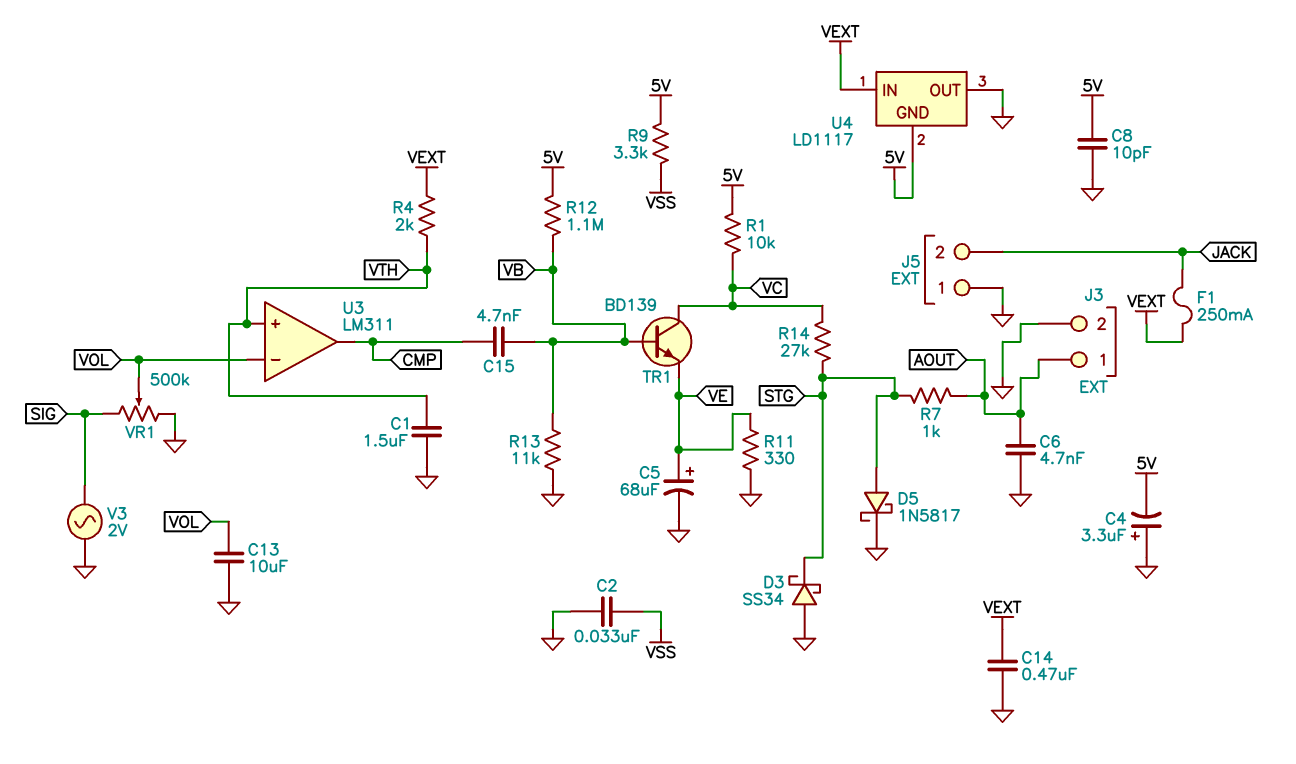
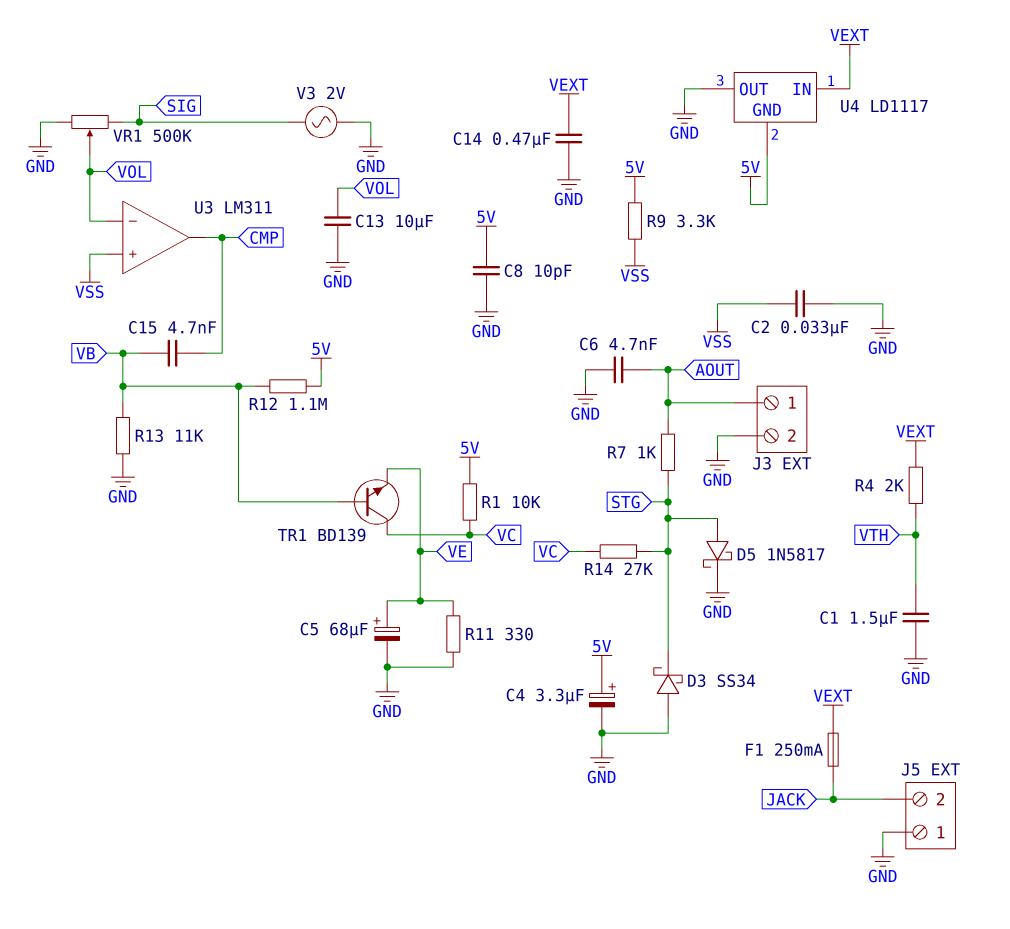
C4: 3.3uF (plus GND, minus 5V) -> 3.3uF (plus 5V, minus GND)
U3 pin in+: VTH -> VSS

